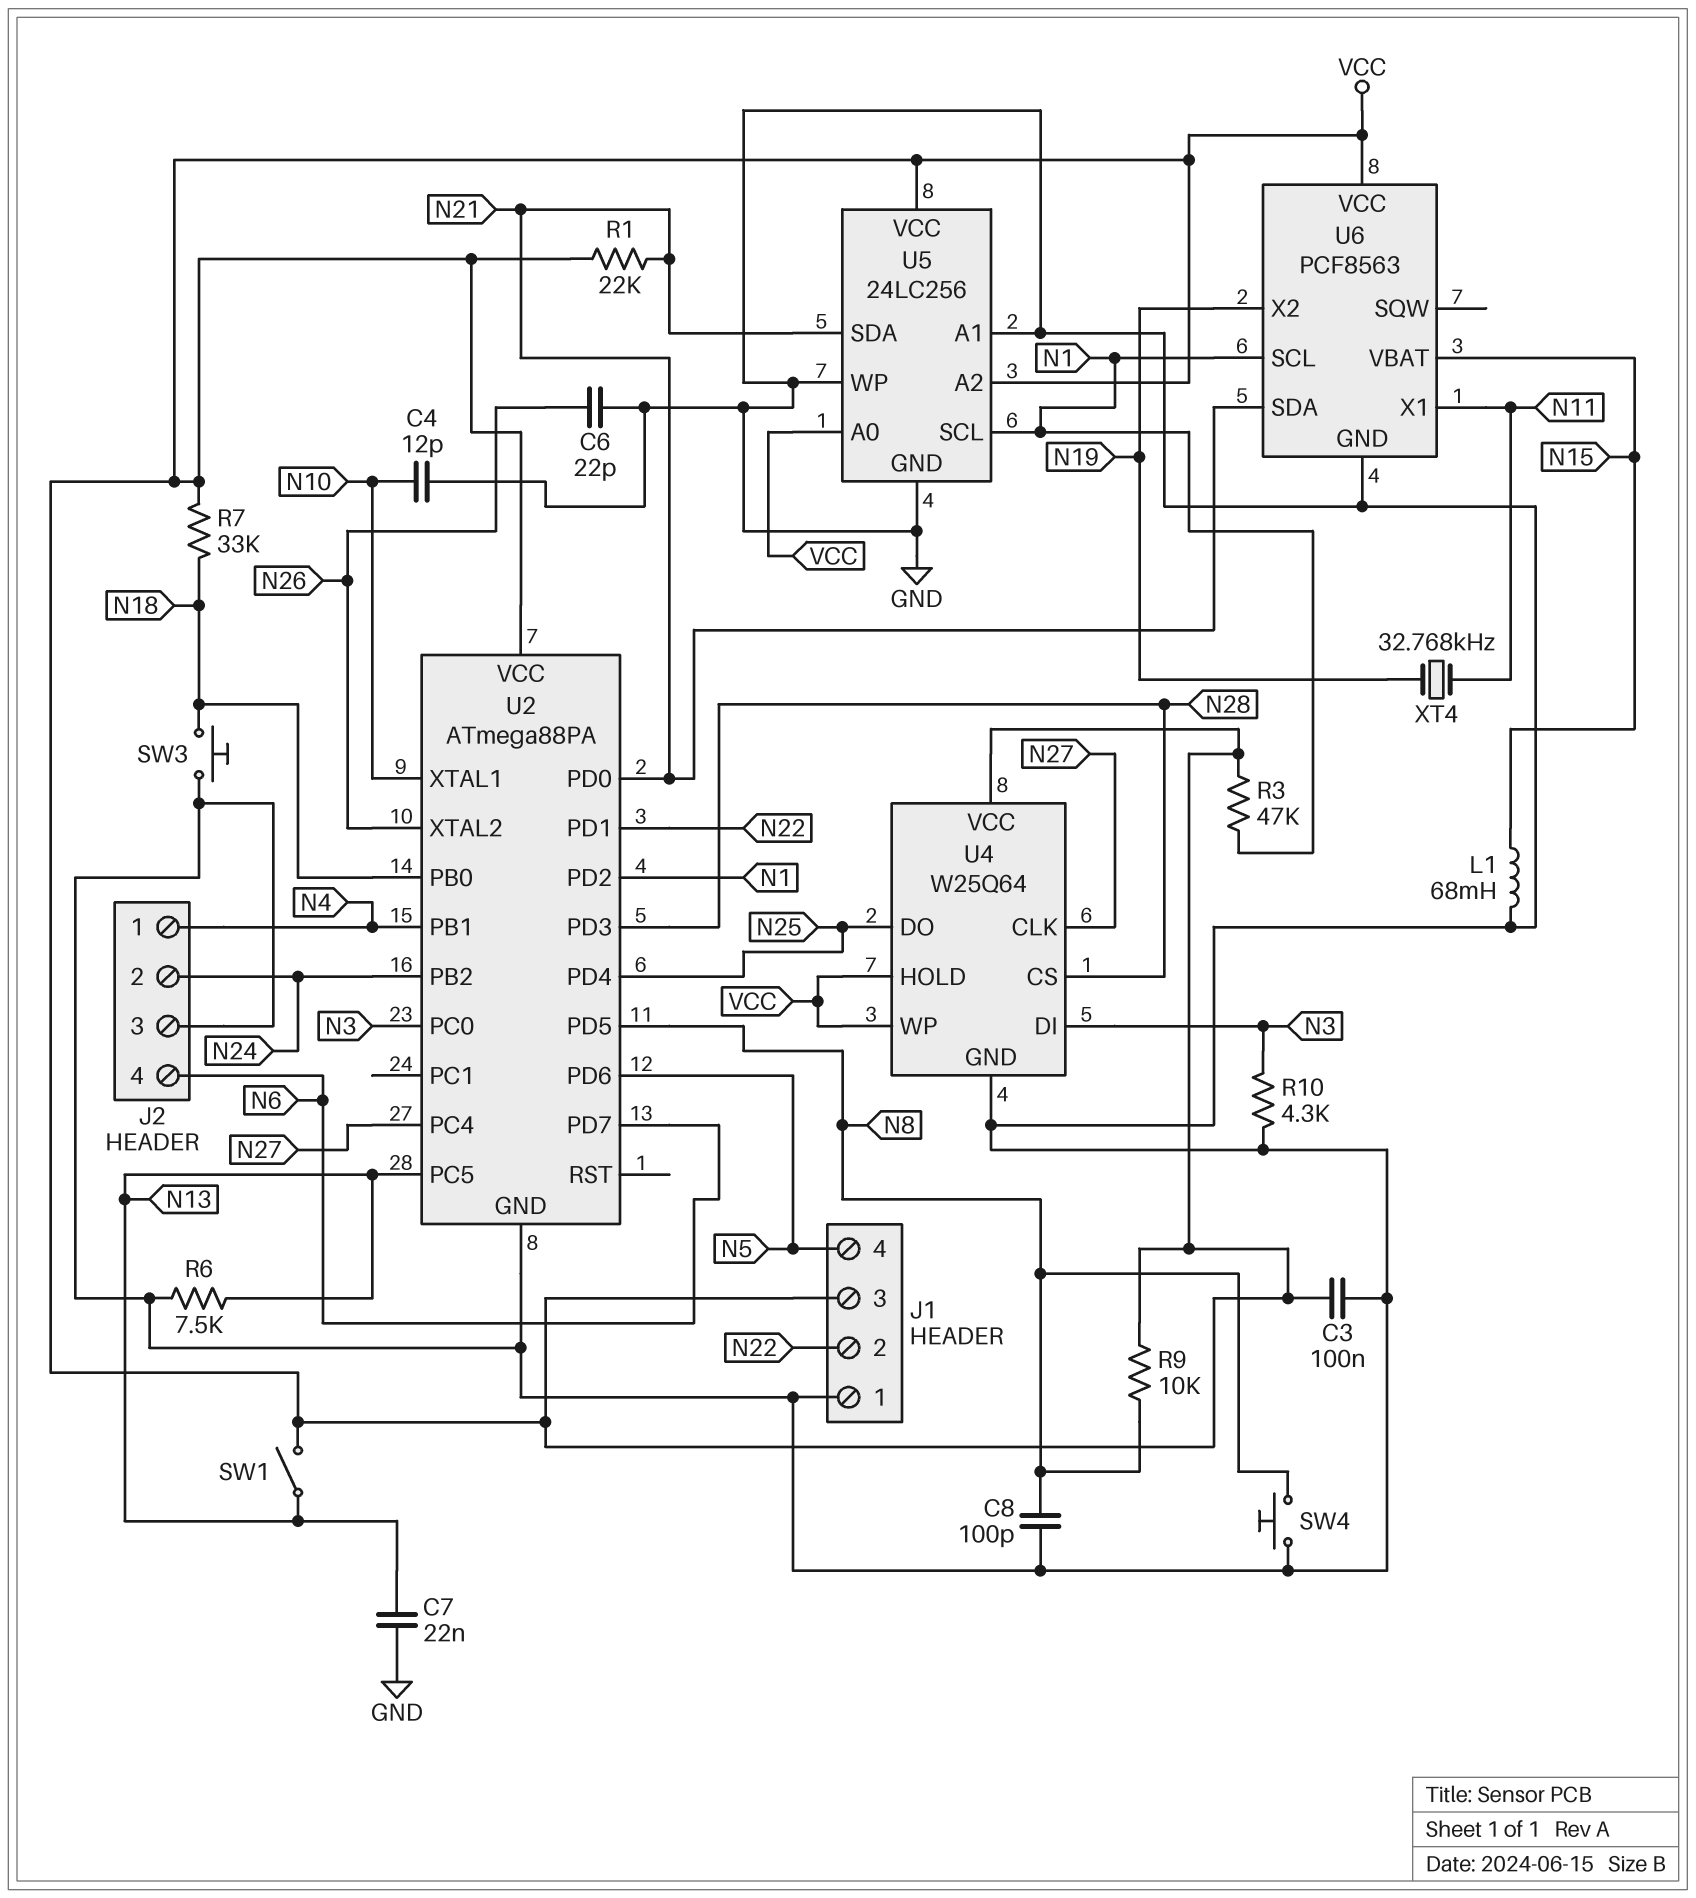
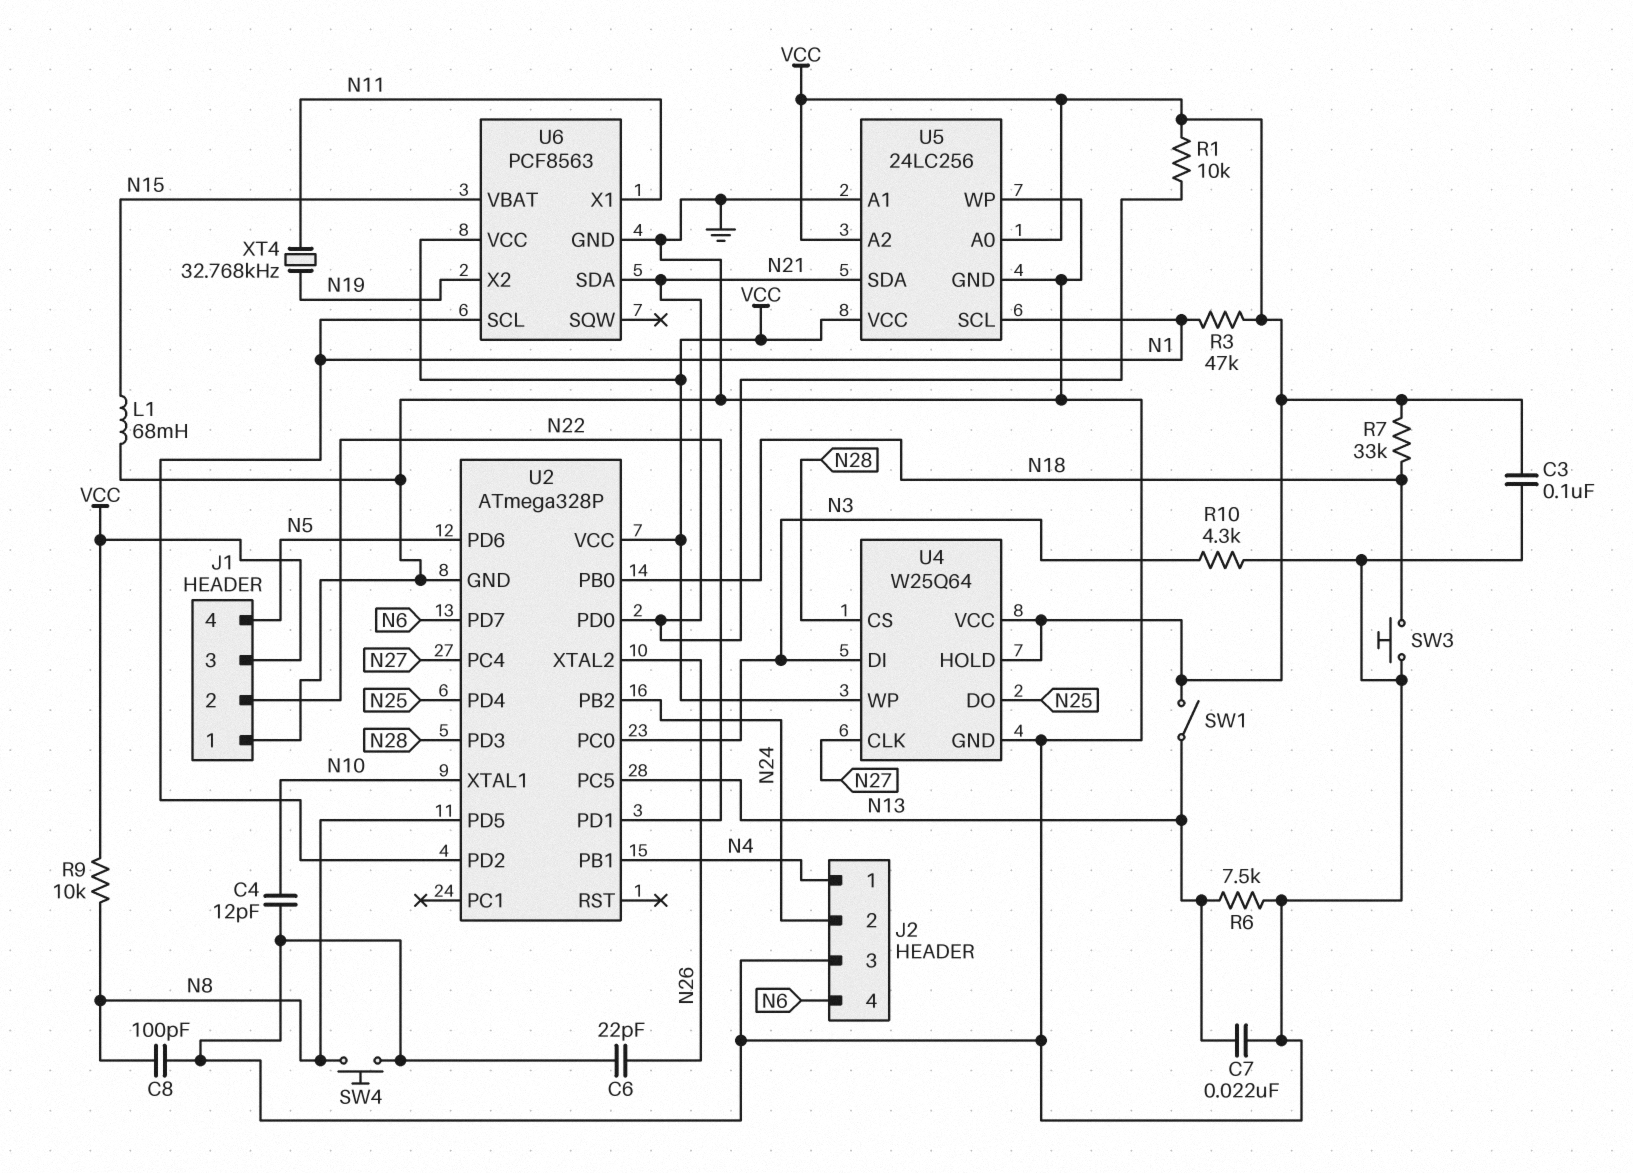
R1: 22k (N21, VCC) -> 10k (N21, VCC)
U2: ATmega88PA -> ATmega328P

